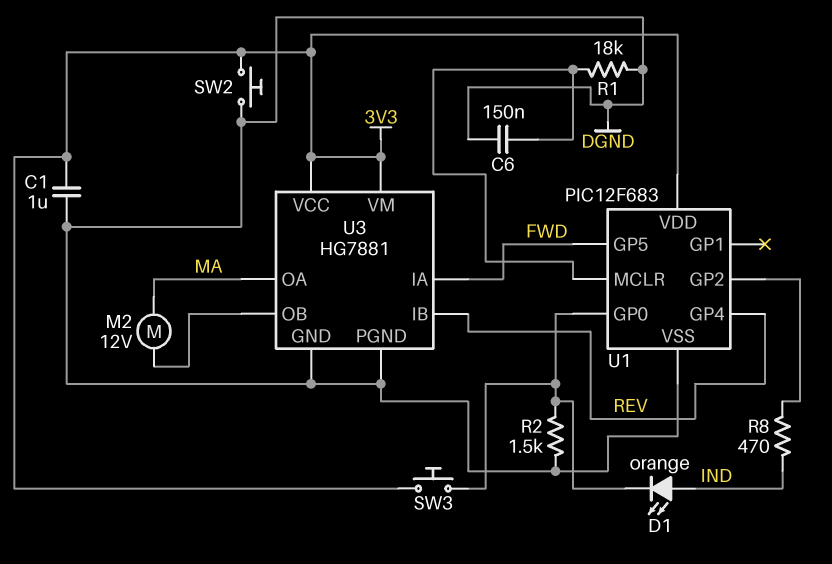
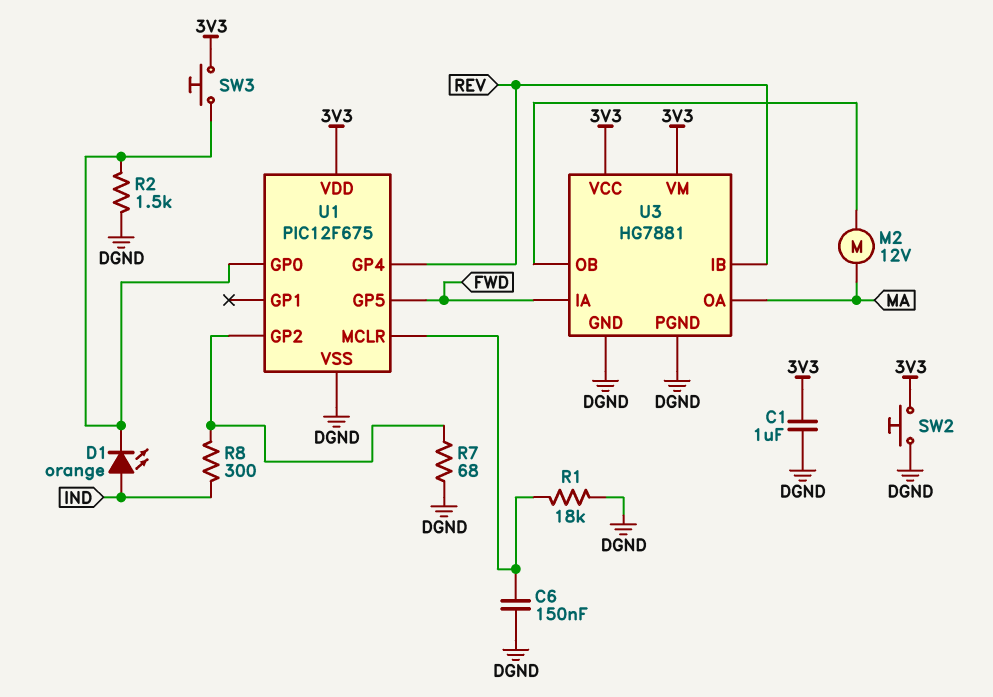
R7: none -> 68 (DGND, U1/GP2)
R8: 470 (IND, U1/GP2) -> 300 (IND, U1/GP2)
U1: PIC12F683 -> PIC12F675

